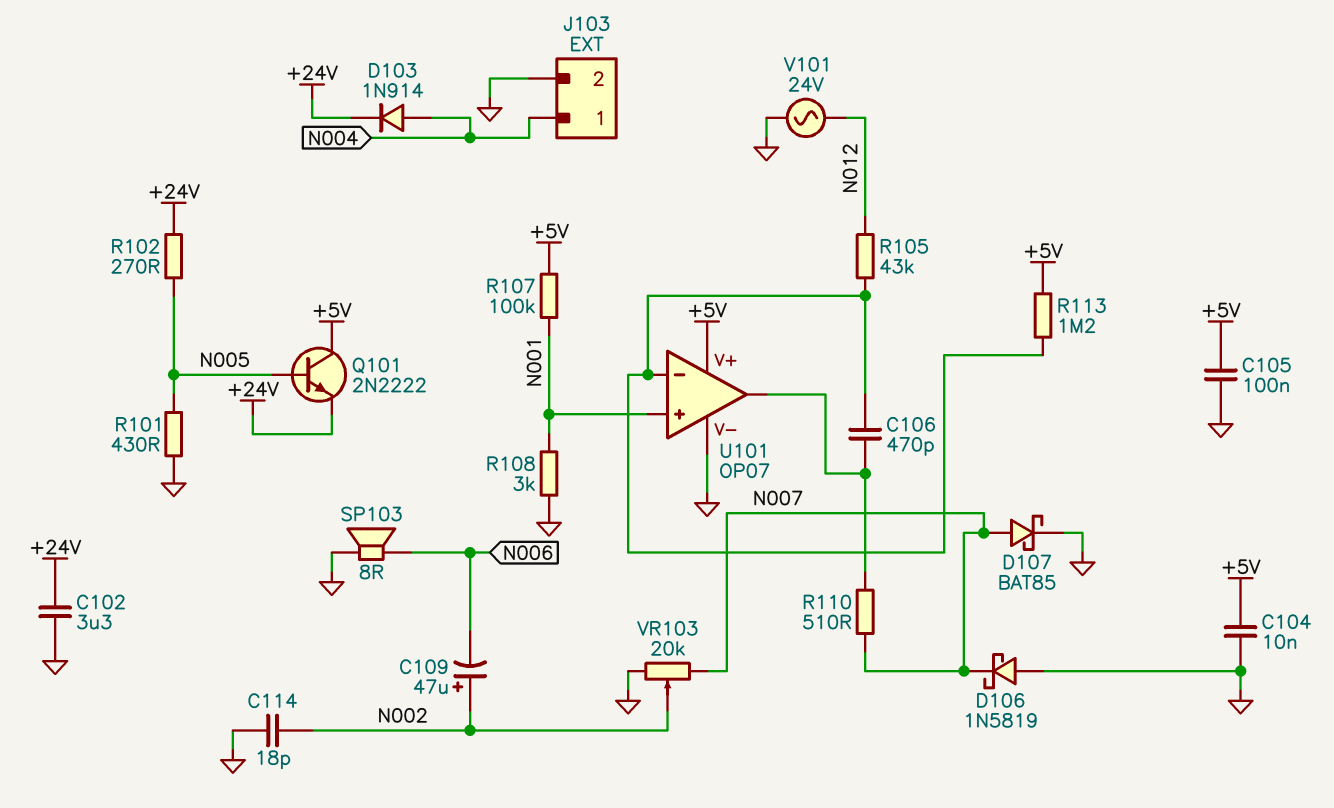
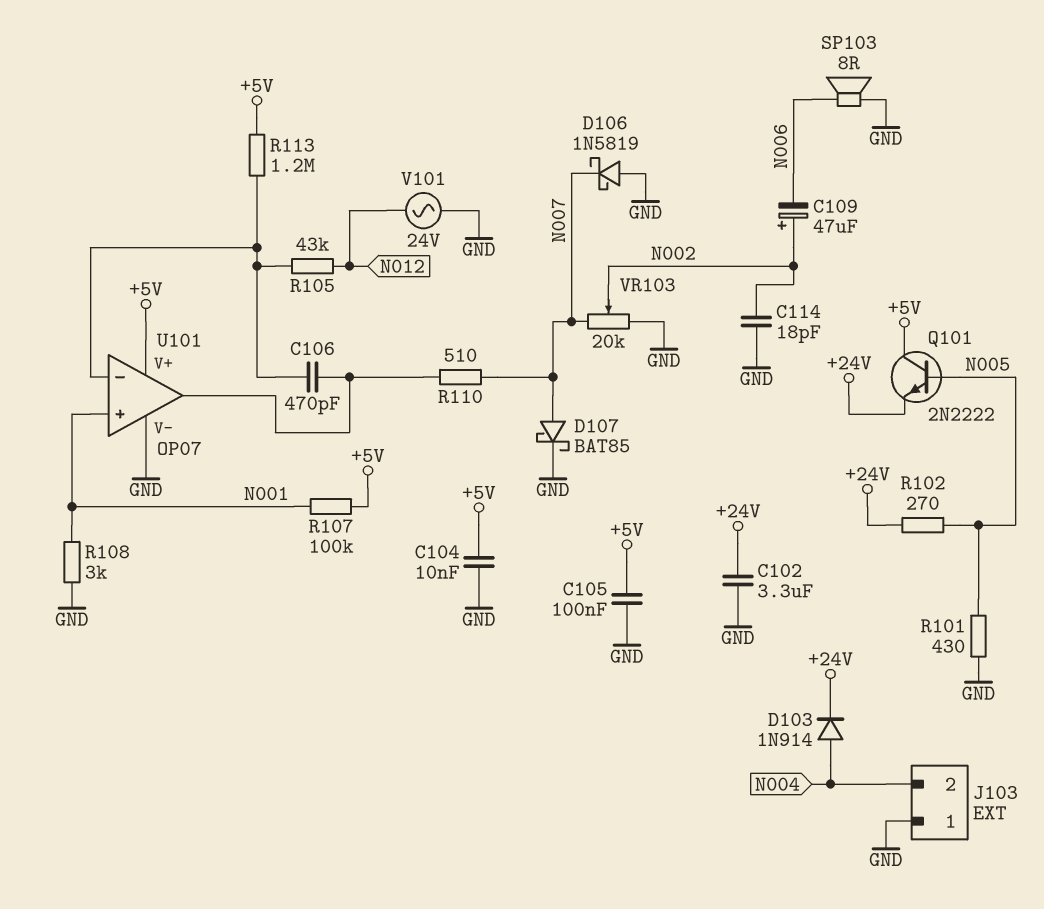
J103 pin 1: N004 -> GND
J103 pin 2: GND -> N004

